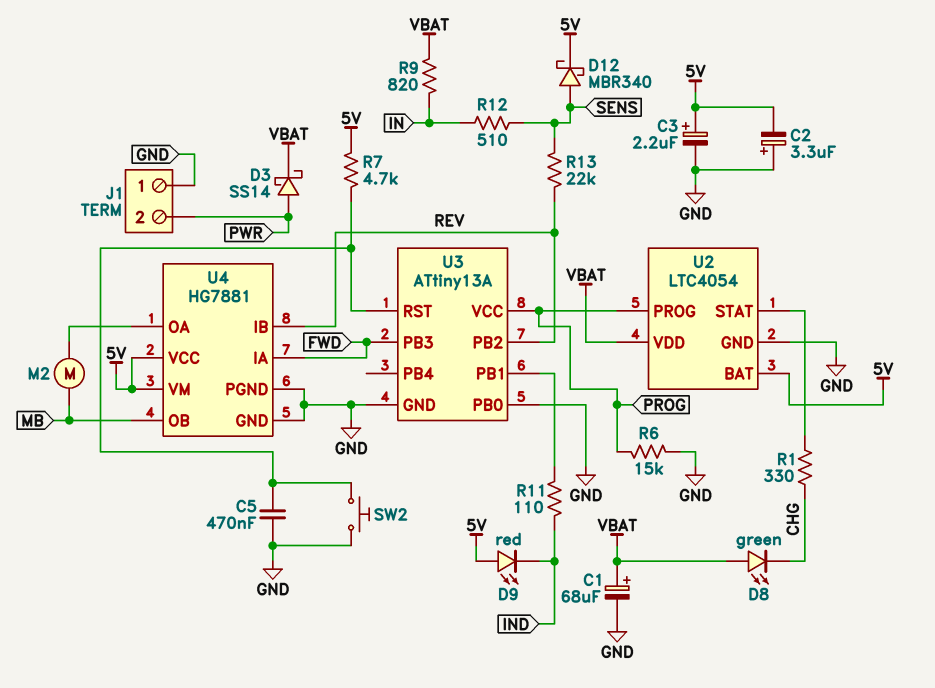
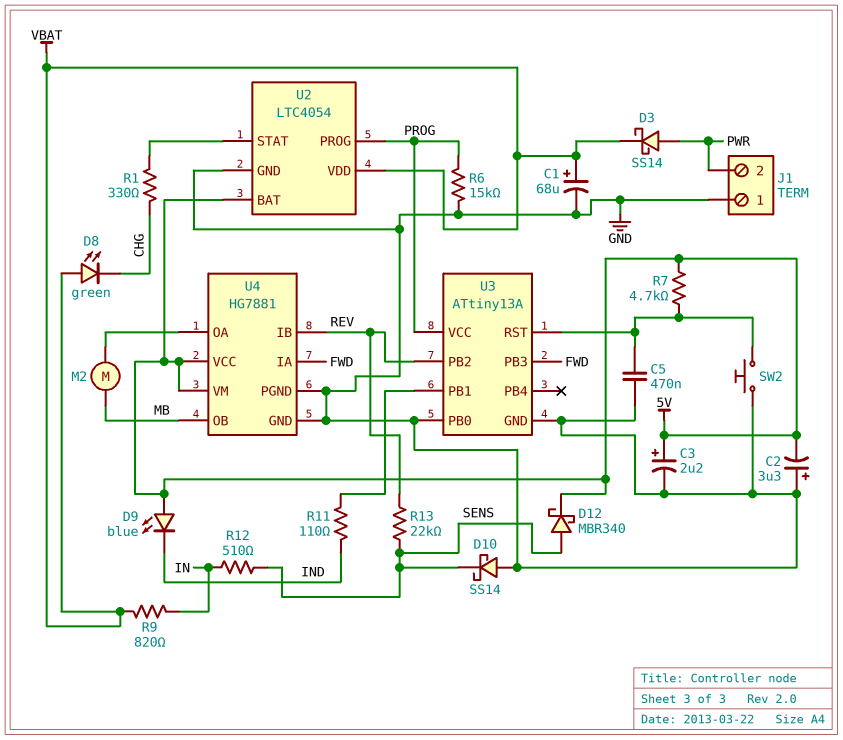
D9: LED red (A 5V, K IND) -> LED blue (A 5V, K IND)
D10: none -> schottky SS14 (A GND, K SENS)

